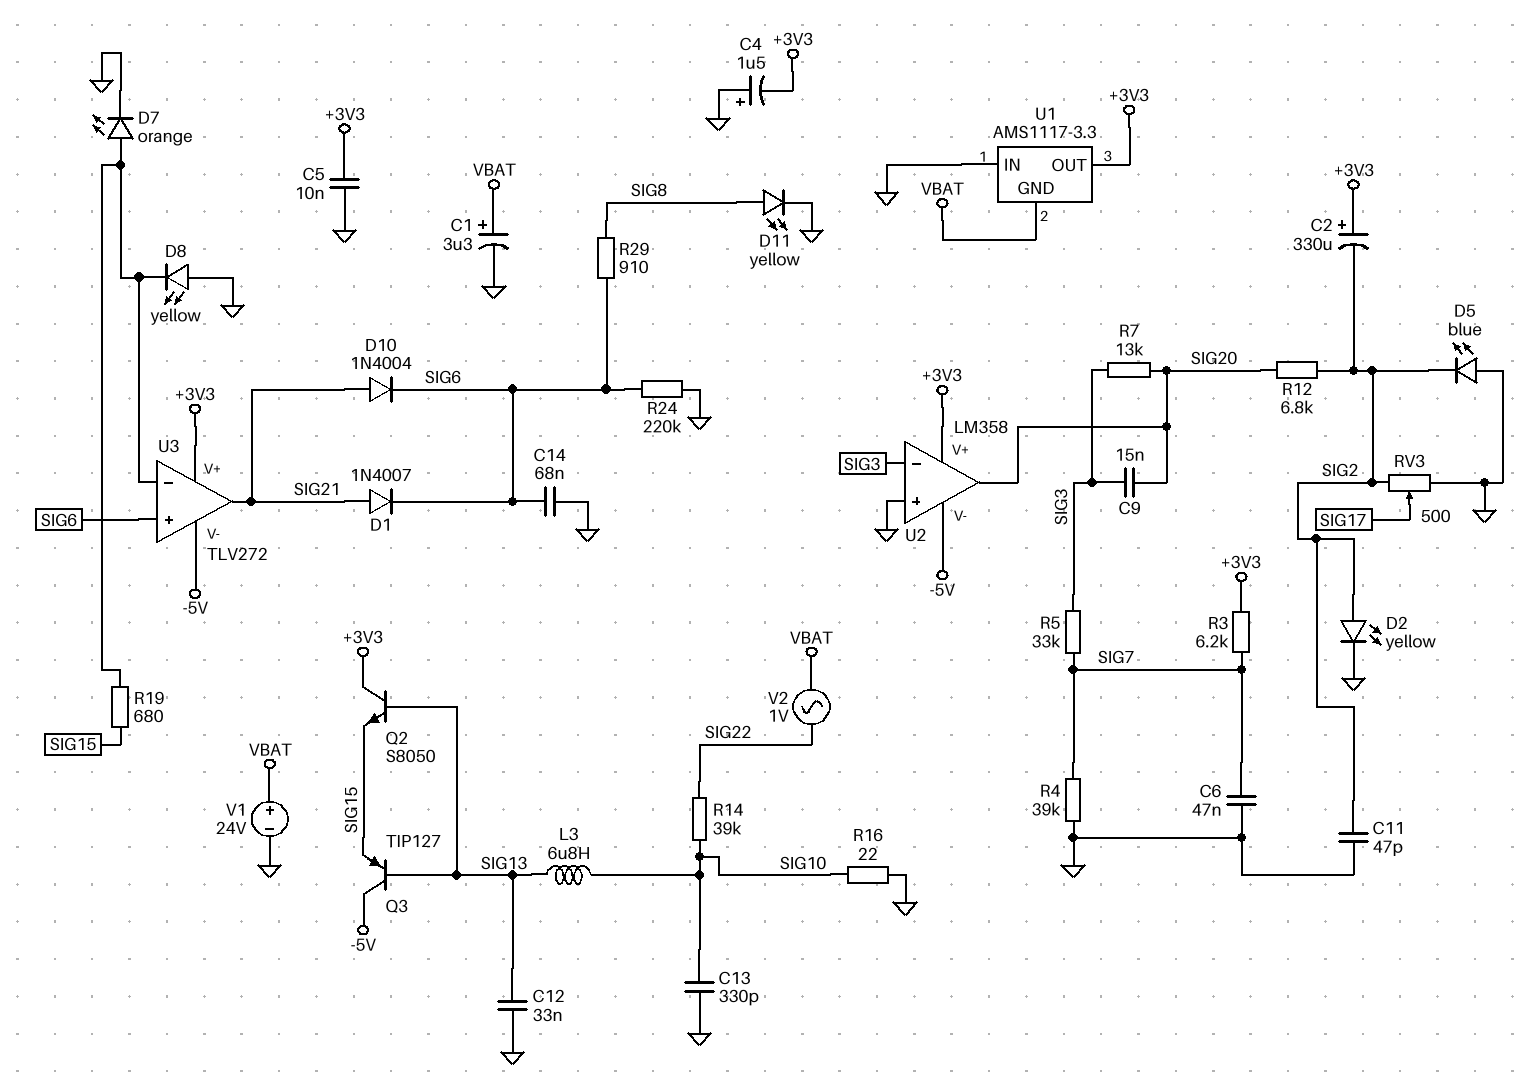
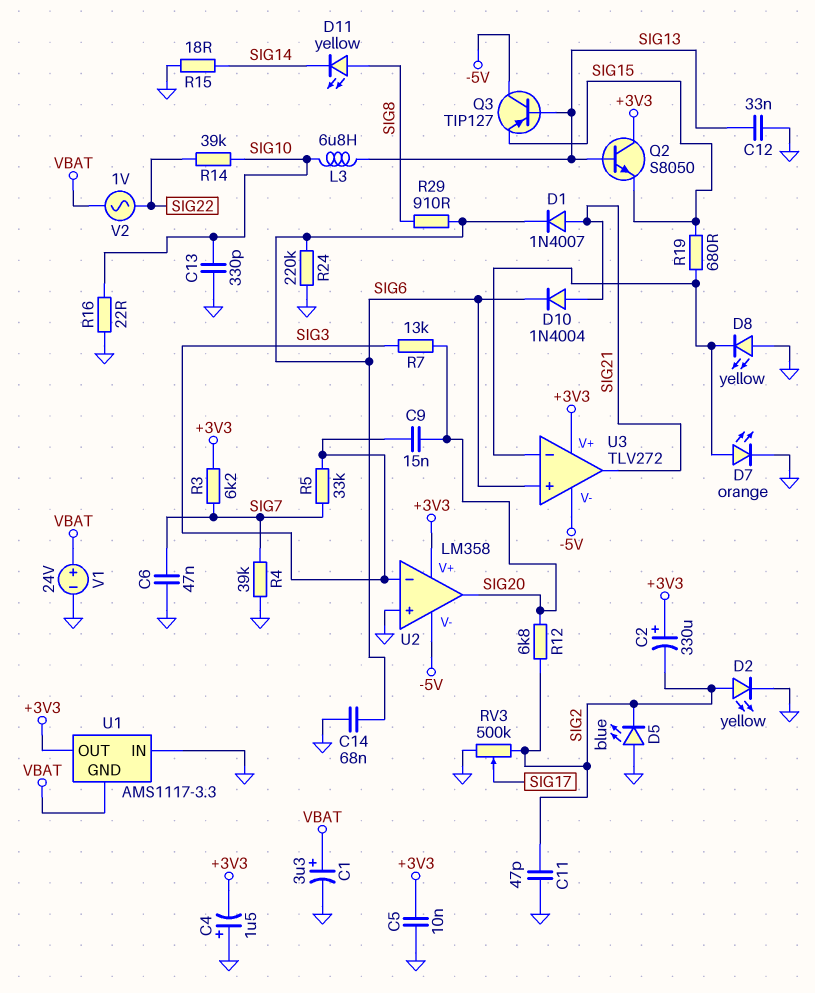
D11: LED yellow (A SIG8, K GND) -> LED yellow (A SIG8, K SIG14)
R15: none -> 18 (GND, SIG14)
RV3: 500 (GND, SIG2, wiper SIG17) -> 500k (GND, SIG2, wiper SIG17)

